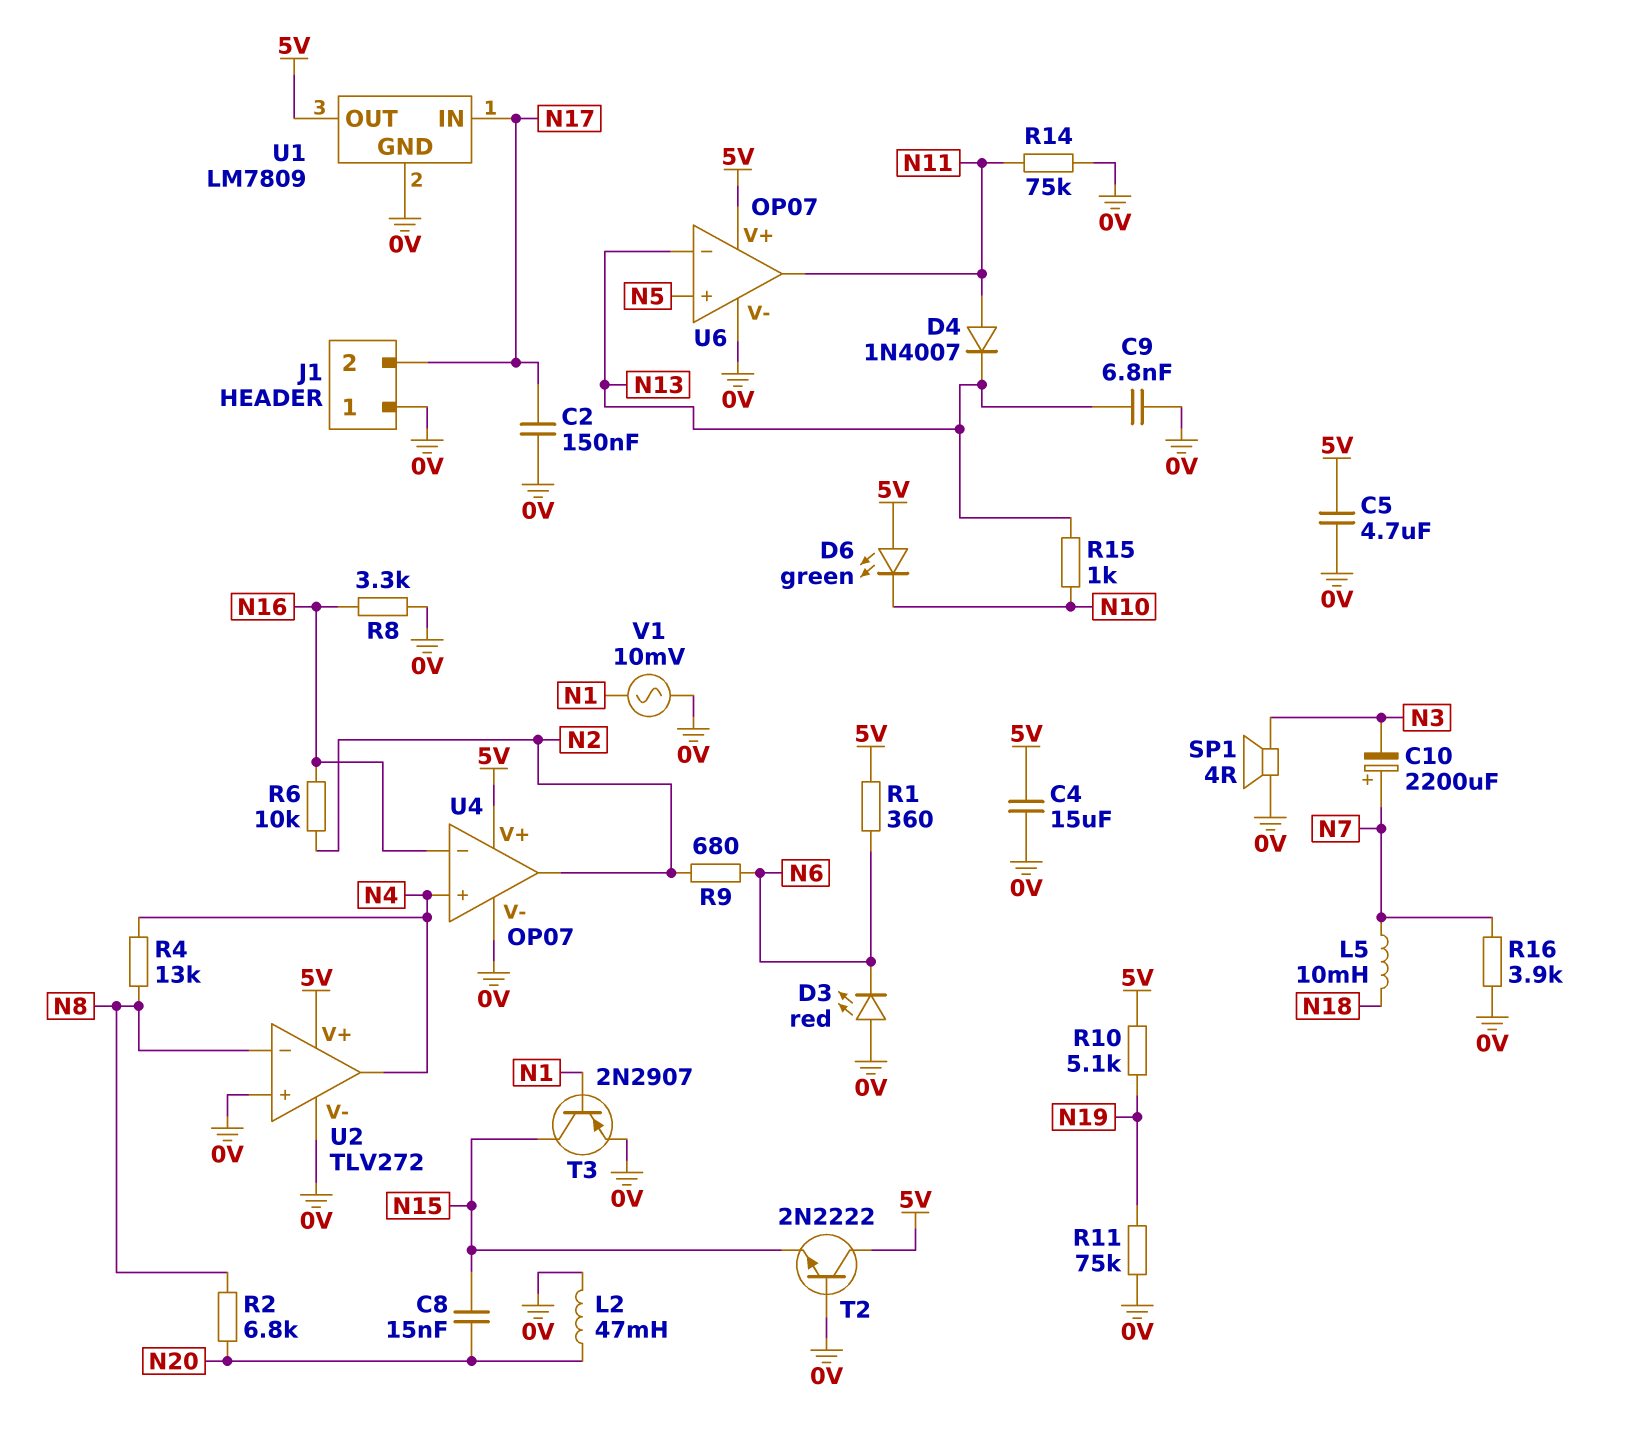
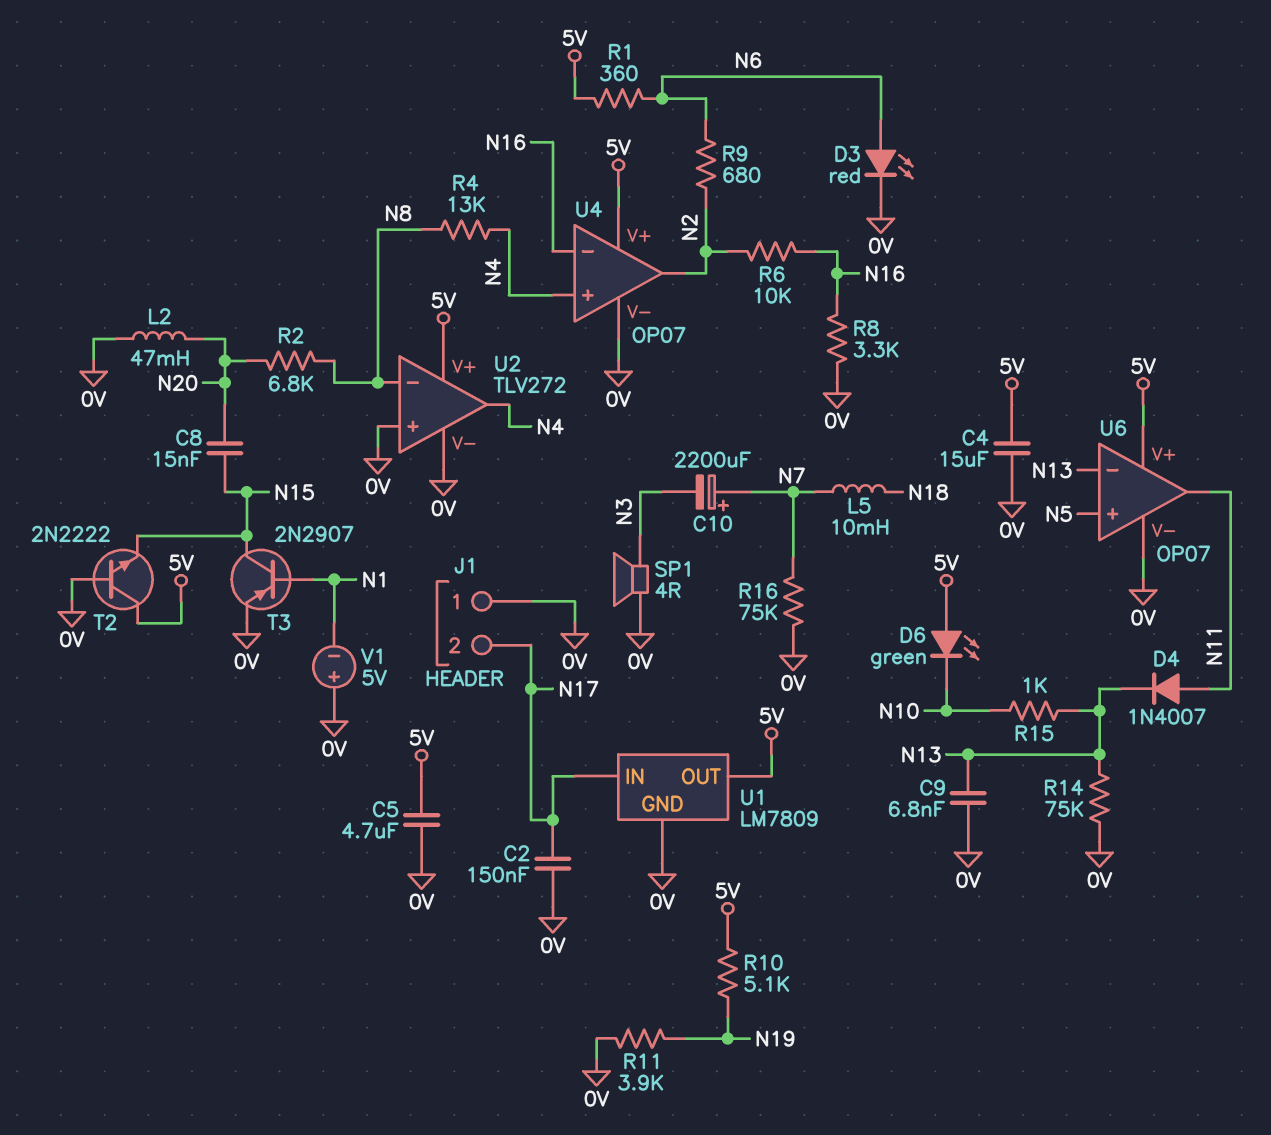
D3: LED red (A 0V, K N6) -> LED red (A N6, K 0V)
R11: 75k (0V, N19) -> 3.9k (0V, N19)
R14: 75k (0V, N11) -> 75k (0V, N13)
R16: 3.9k (0V, N7) -> 75k (0V, N7)
V1: AC 10mV (0V, N1) -> 5V (plus 0V, minus N1)

